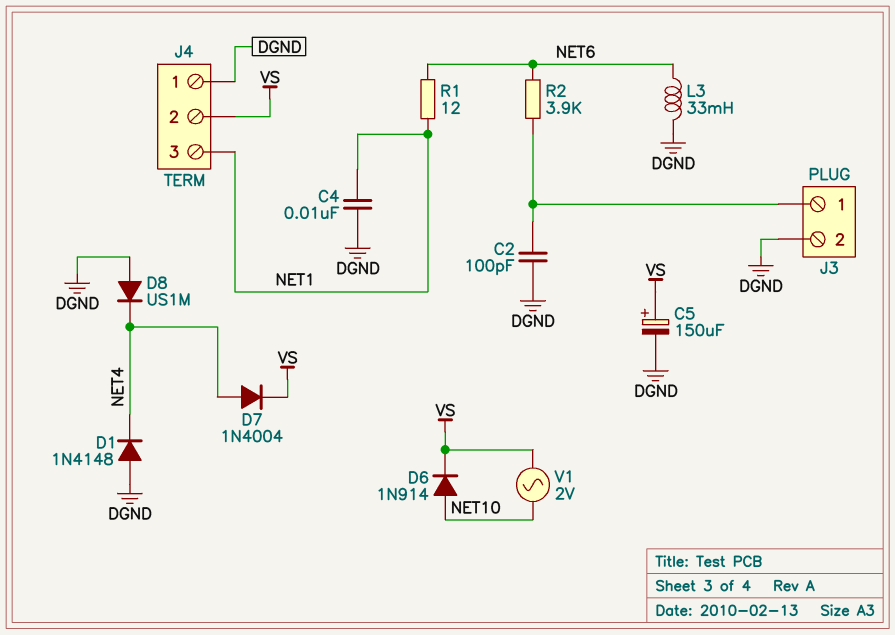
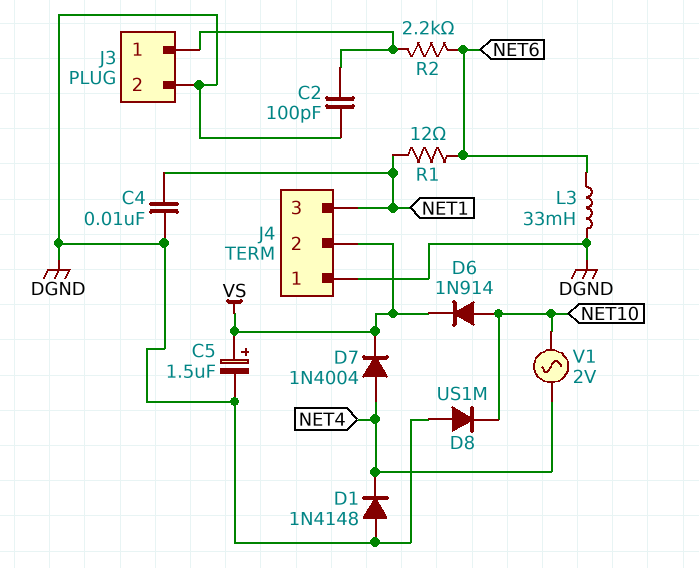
C5: 150uF (plus VS, minus DGND) -> 1.5uF (plus VS, minus DGND)
D8: diode US1M (A DGND, K NET4) -> diode US1M (A DGND, K NET10)
R2: 3.9k (J3/1, NET6) -> 2.2k (J3/1, NET6)
V1: AC 2V (NET10, VS) -> AC 2V (NET4, NET10)

